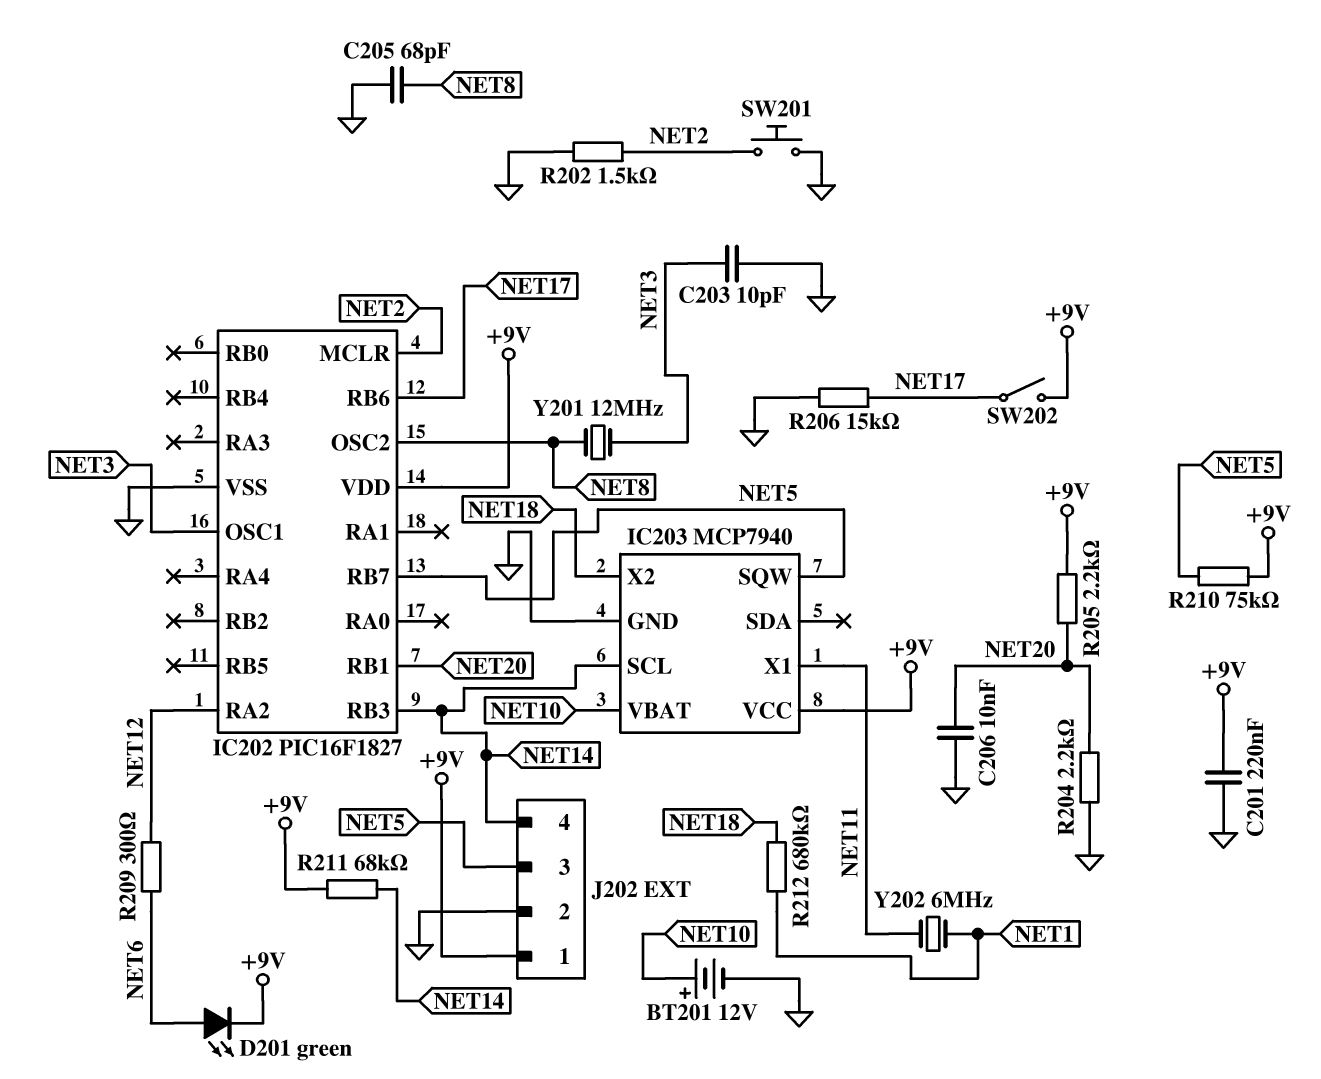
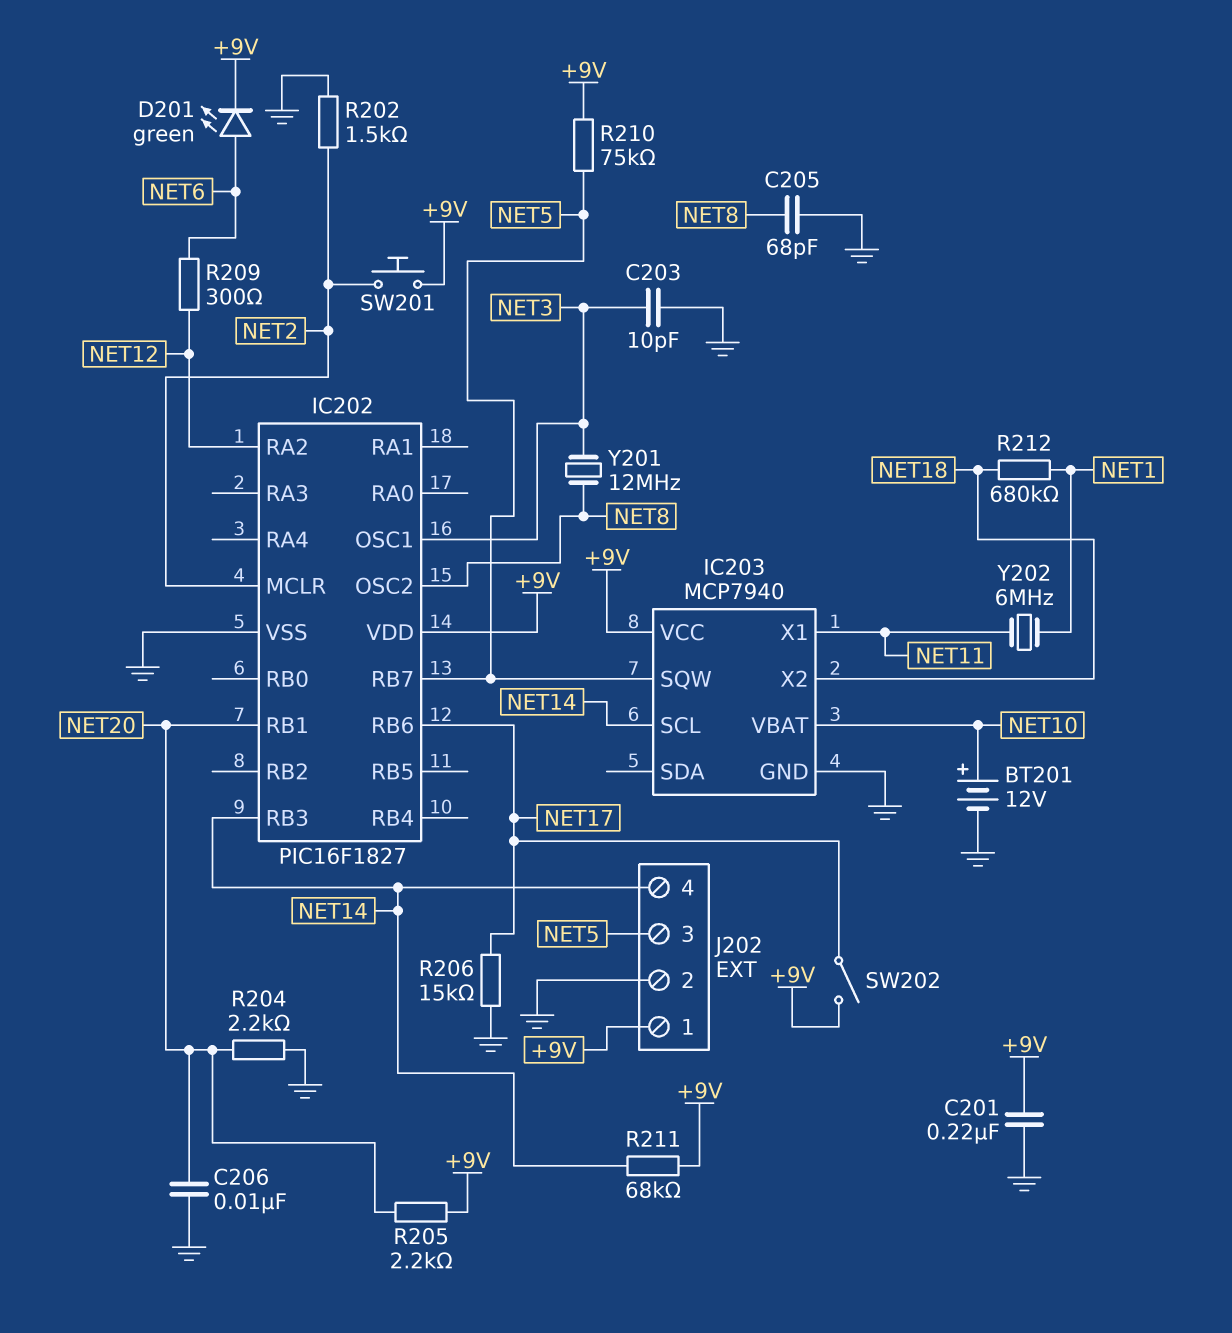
SW201: button (GND, NET2) -> button (+9V, NET2)

